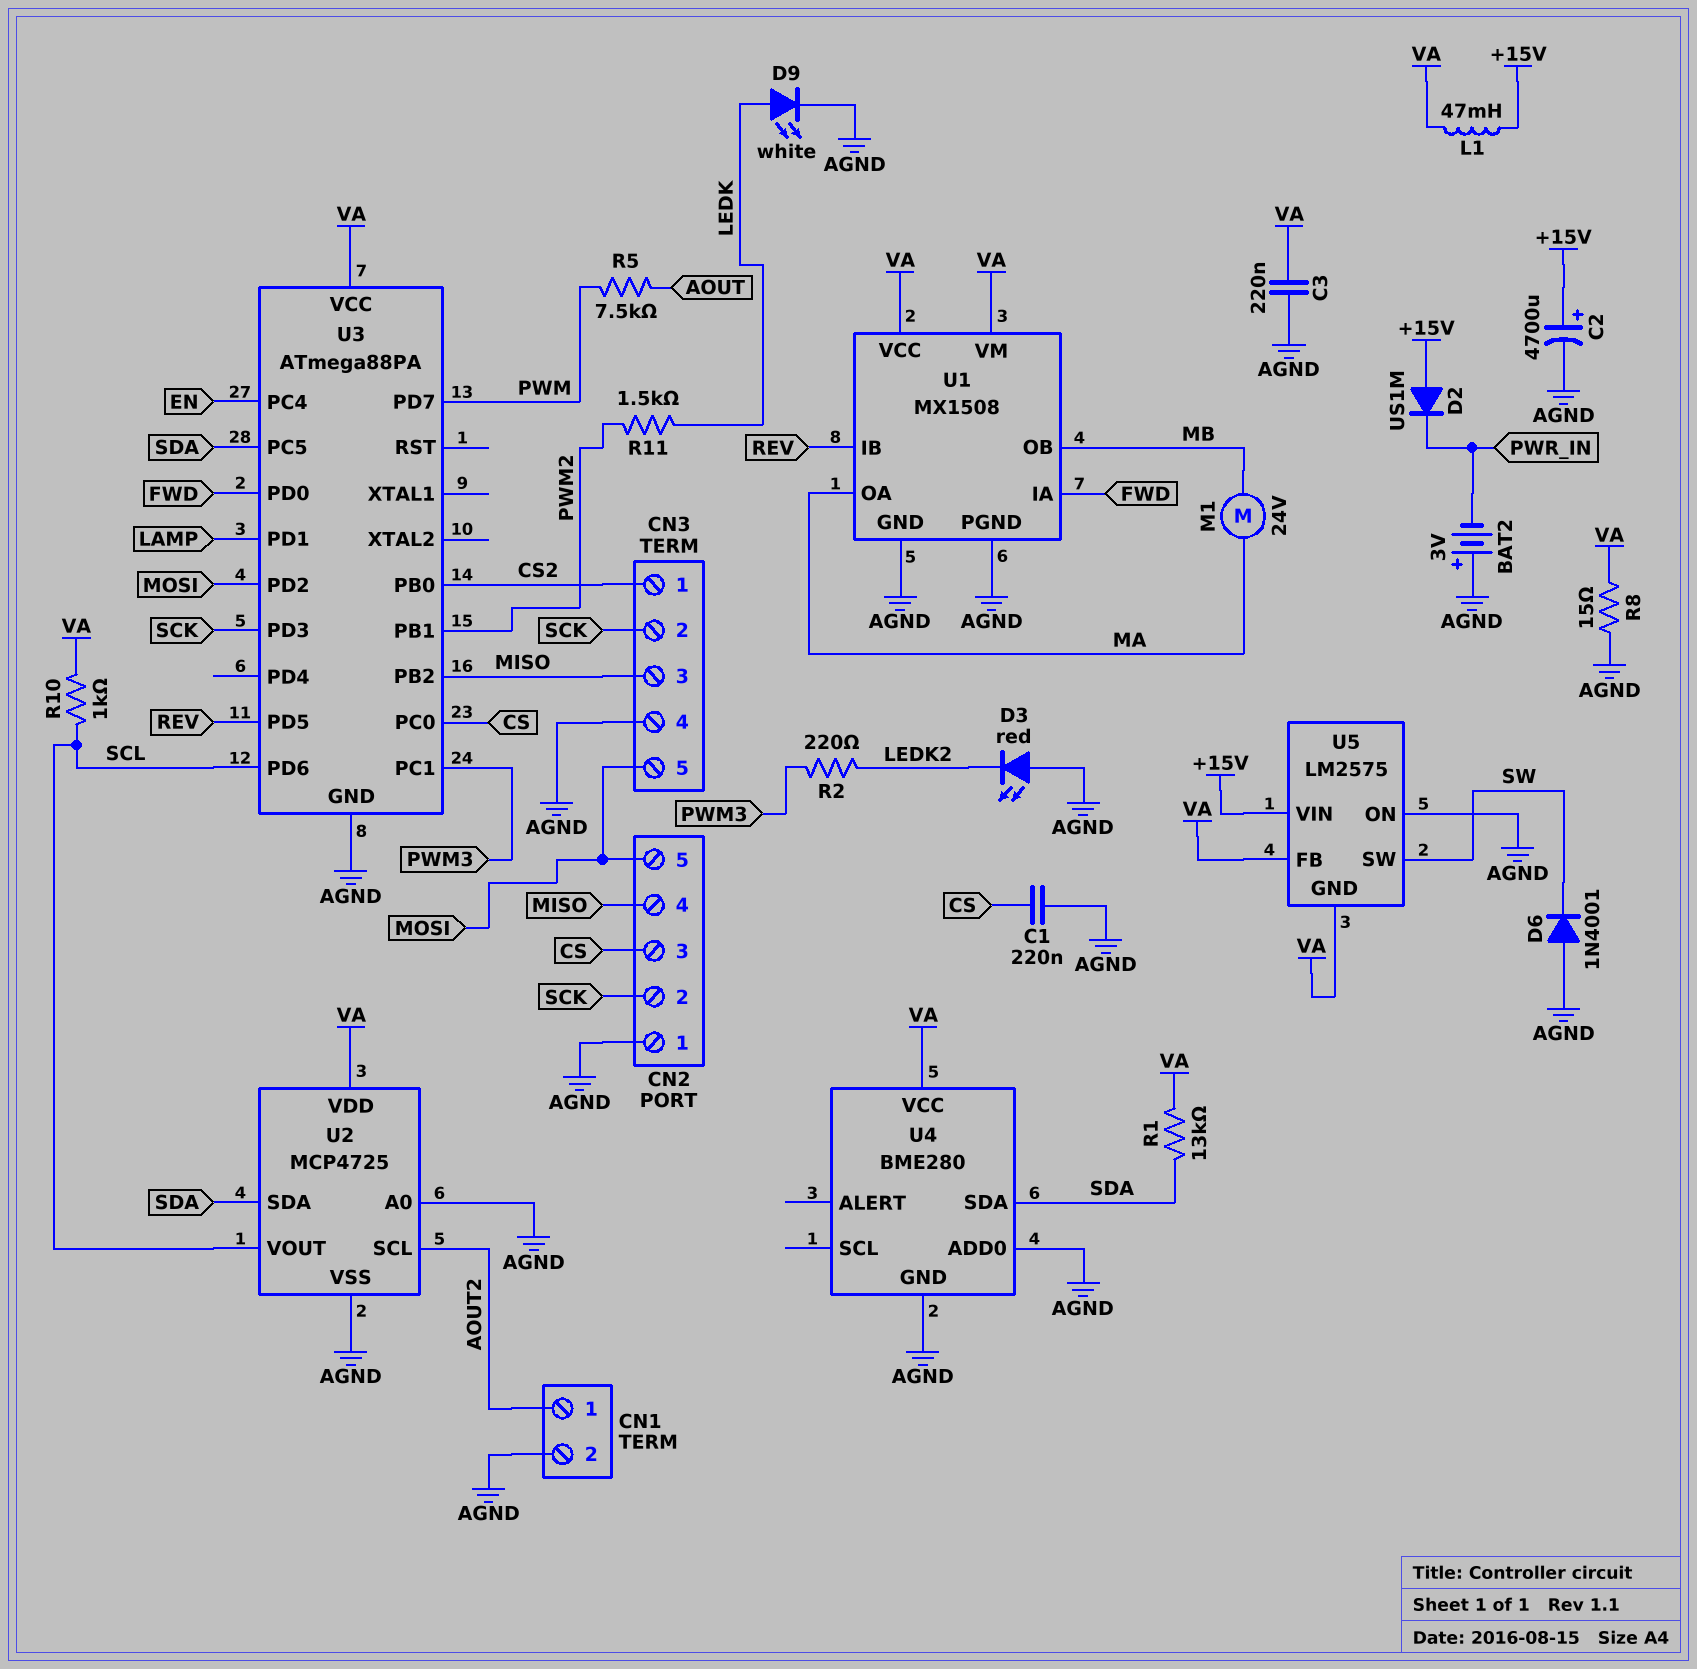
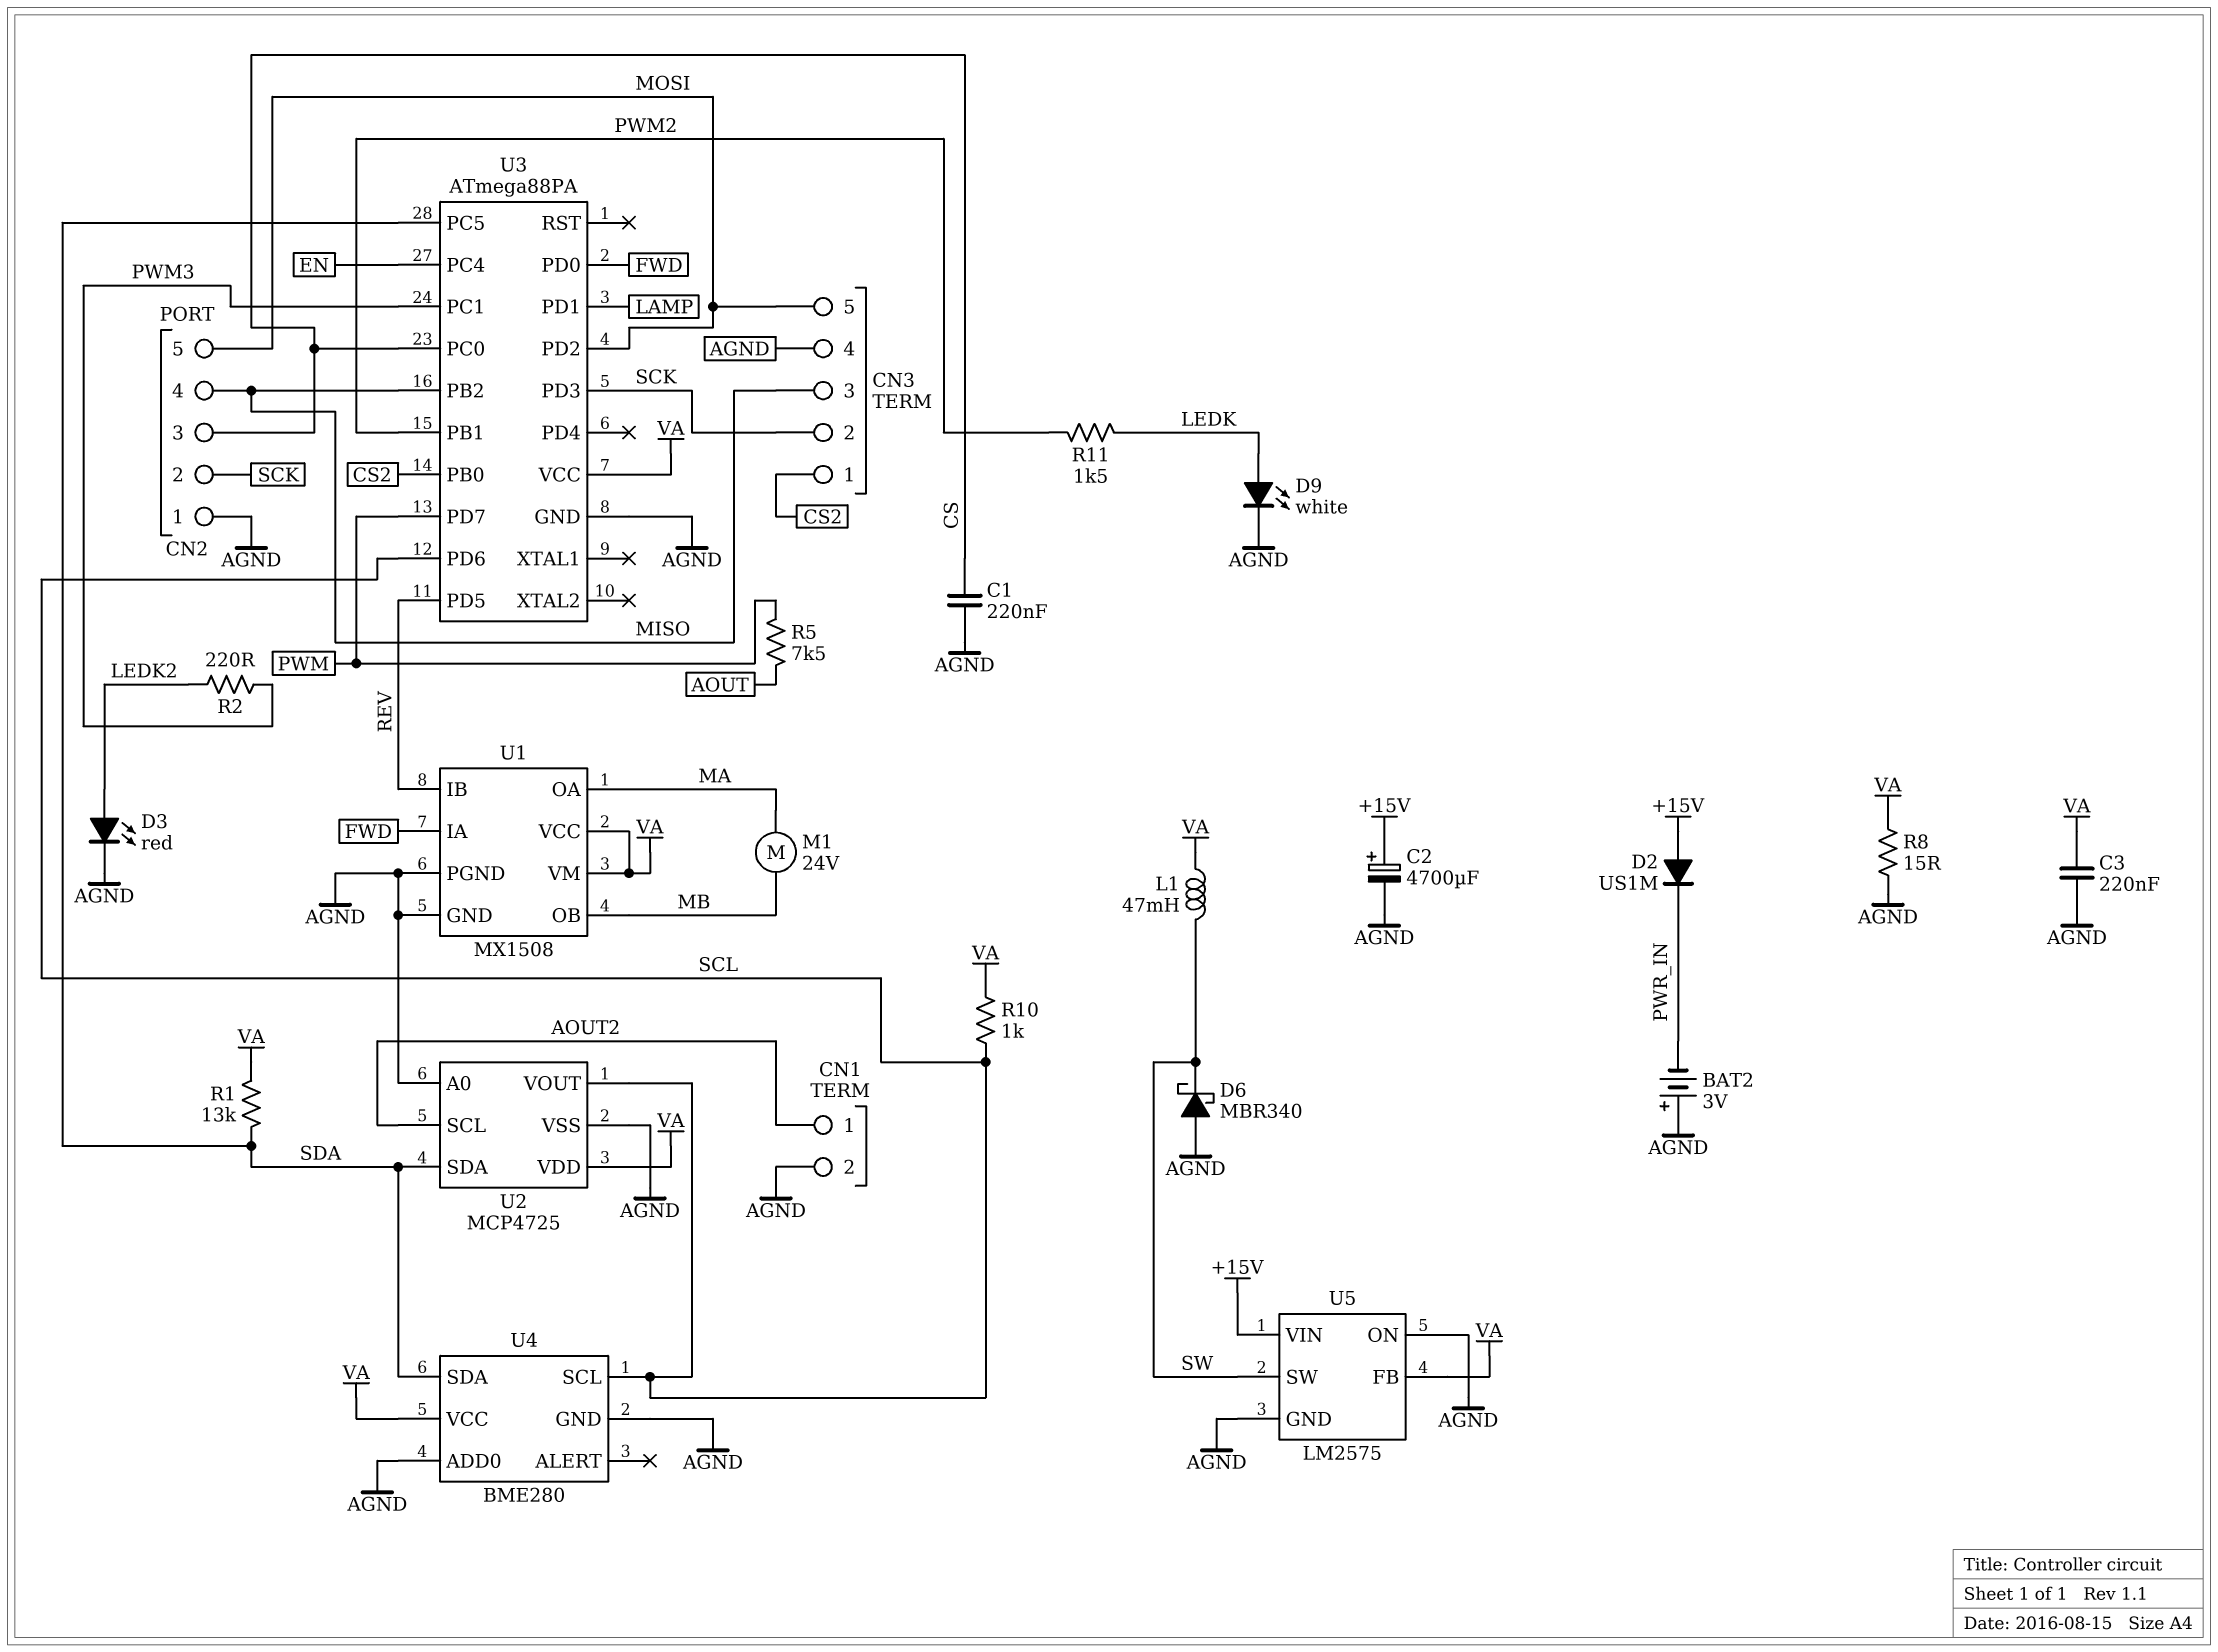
D3: LED red (A AGND, K LEDK2) -> LED red (A LEDK2, K AGND)
D6: diode 1N4001 (A AGND, K SW) -> schottky MBR340 (A AGND, K SW)
L1: 47mH (+15V, VA) -> 47mH (SW, VA)
U4 pin SCL: none -> SCL
U5 pin GND: VA -> AGND

